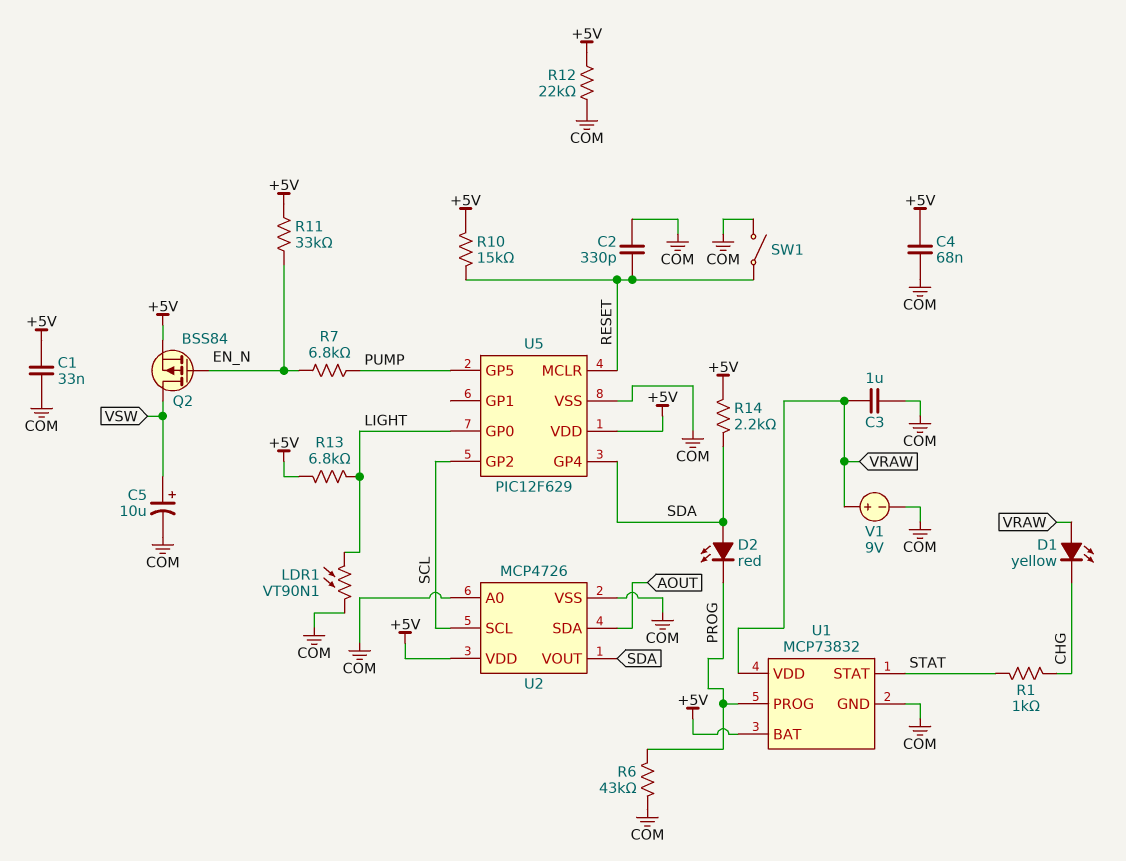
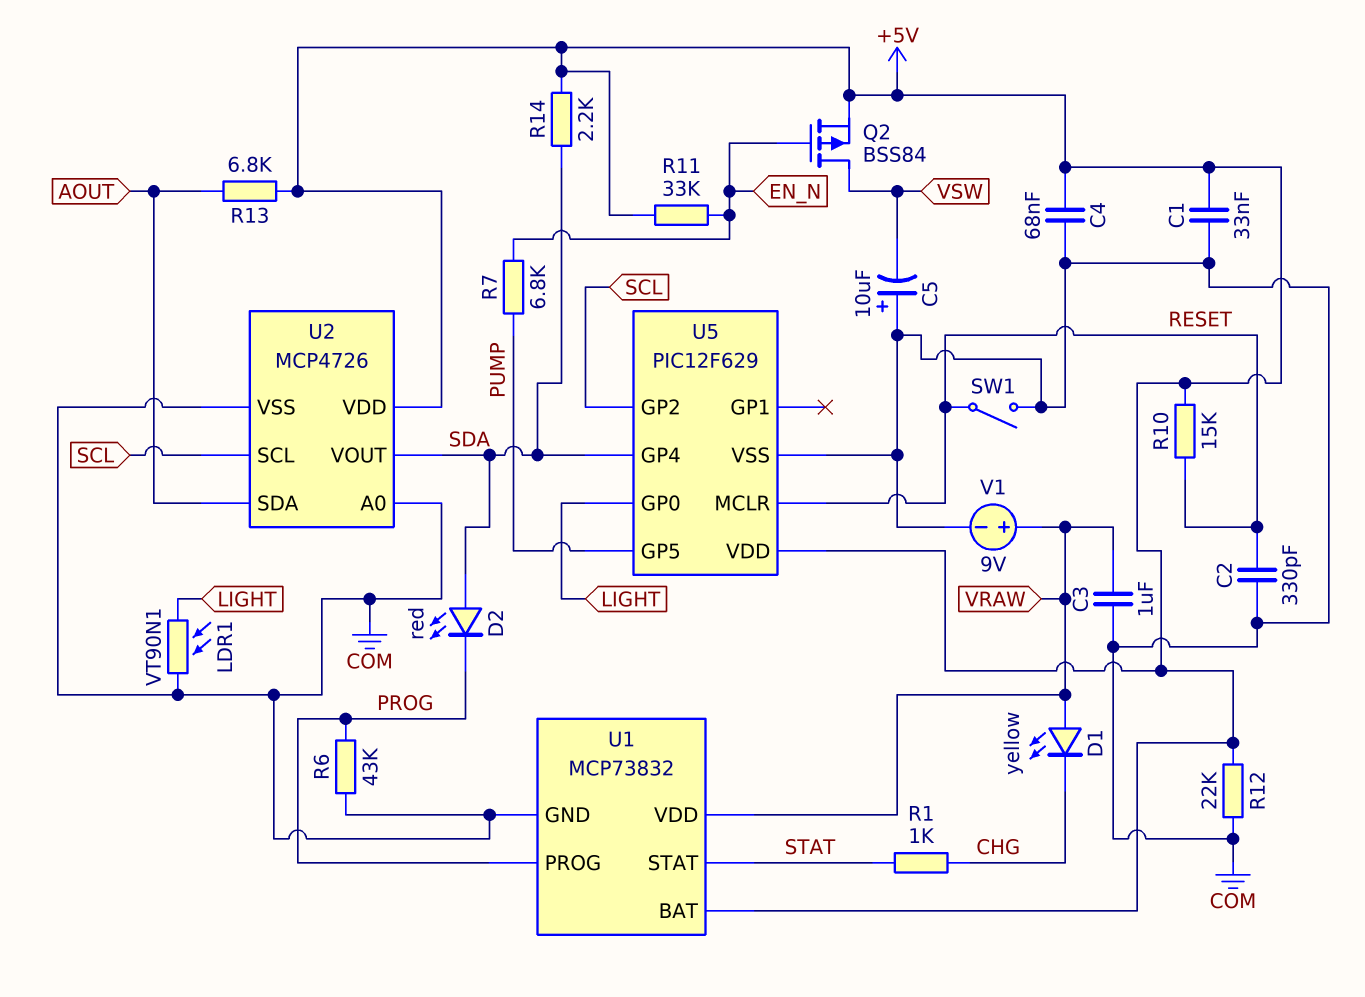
C5: 10uF (plus VSW, minus COM) -> 10uF (plus COM, minus VSW)
R13: 6.8k (+5V, LIGHT) -> 6.8k (+5V, AOUT)

